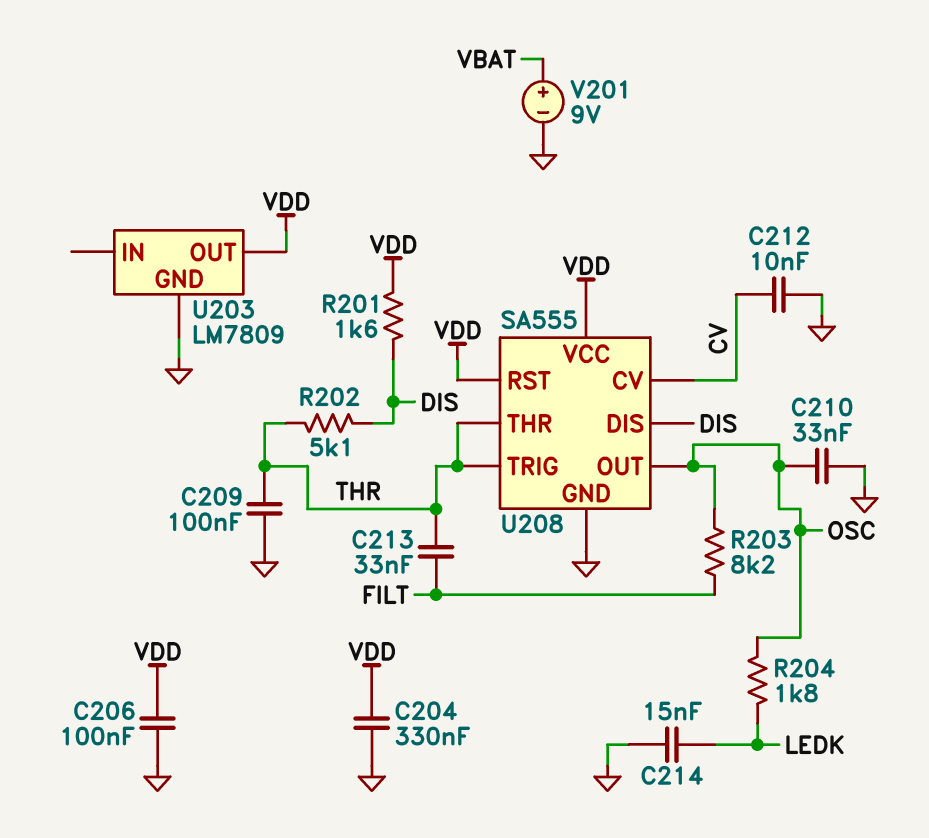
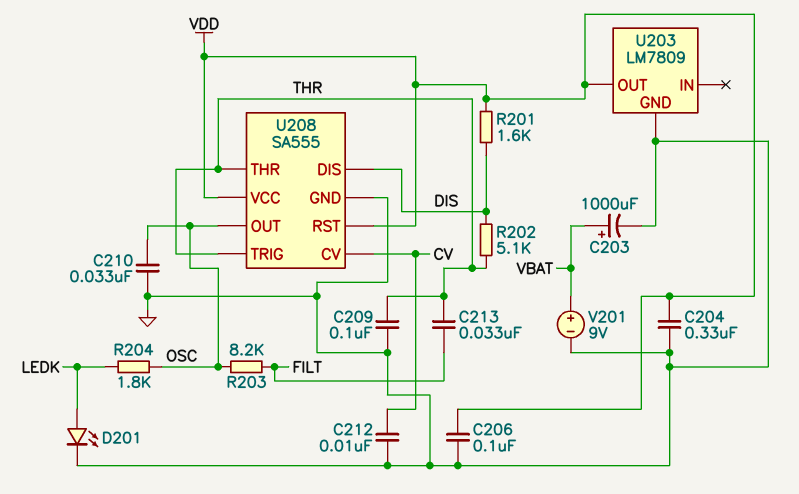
C203: none -> 1000uF (plus VBAT, minus GND)
C214: 15nF (GND, LEDK) -> none
D201: none -> LED (A LEDK, K GND)

